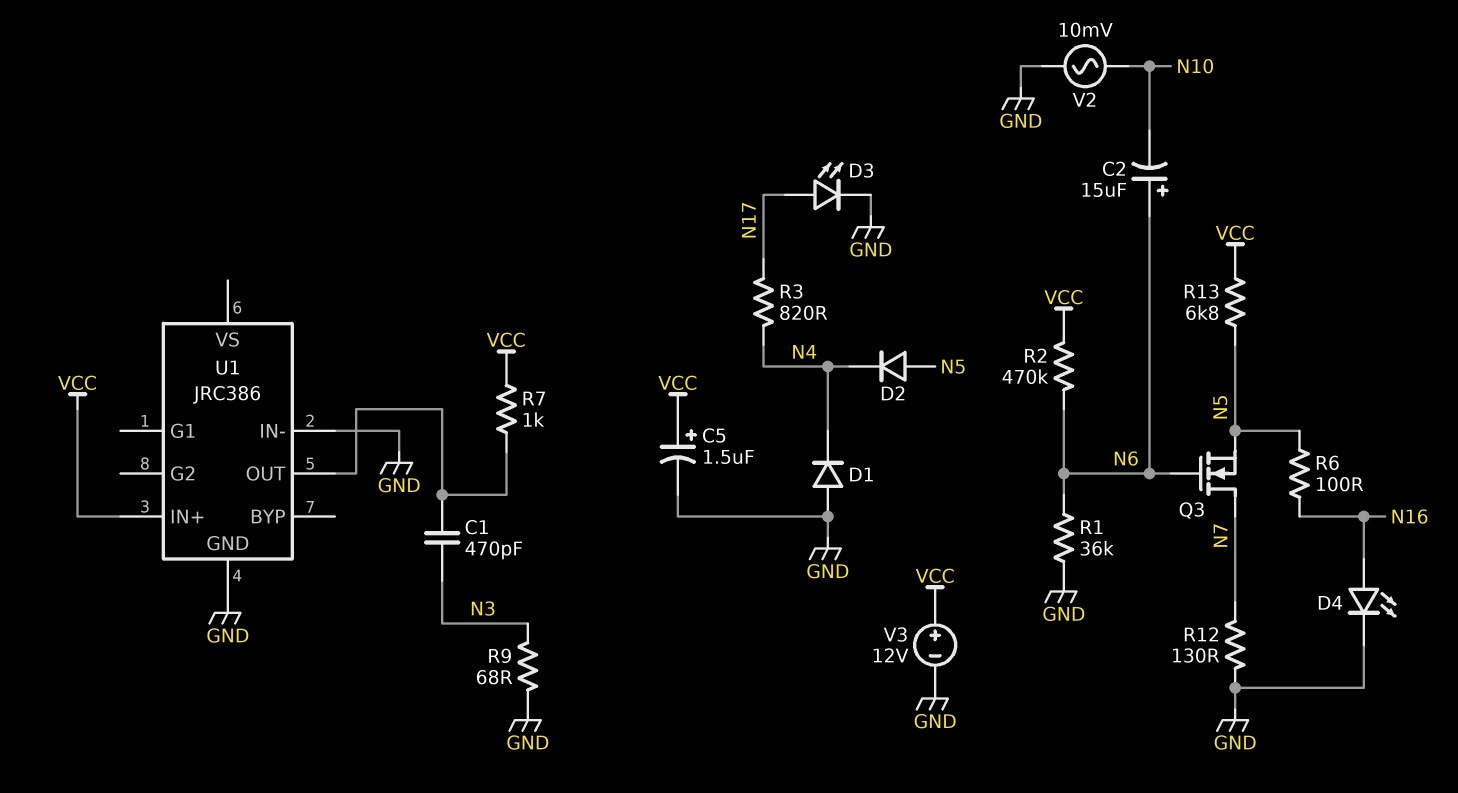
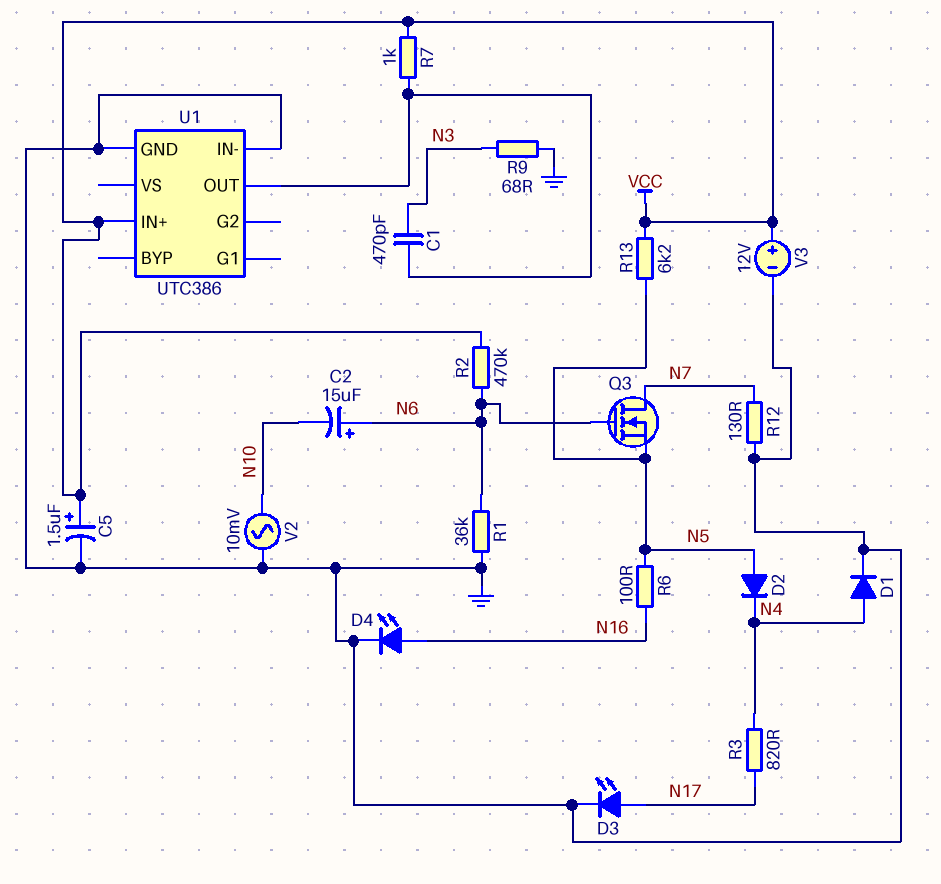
D1: diode (A GND, K N4) -> diode (A N4, K GND)
R13: 6.8k (N5, VCC) -> 6.2k (N5, VCC)
U1: JRC386 -> UTC386

